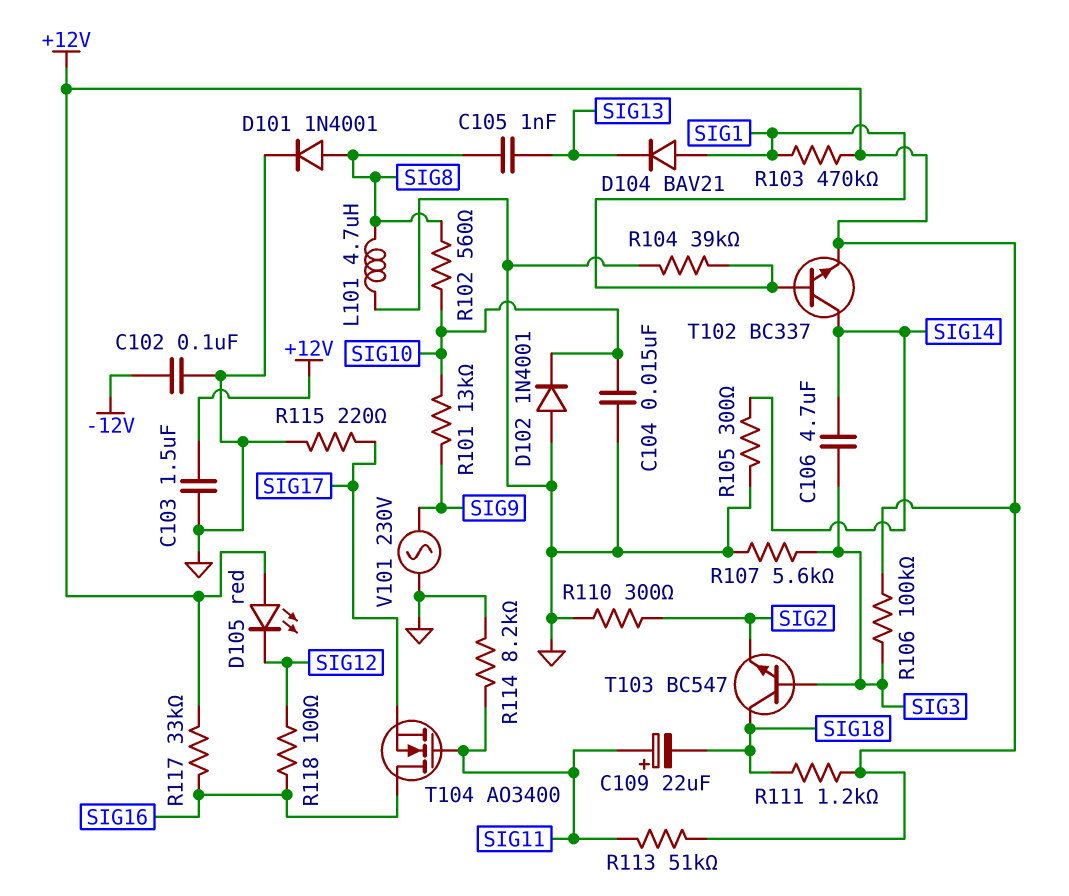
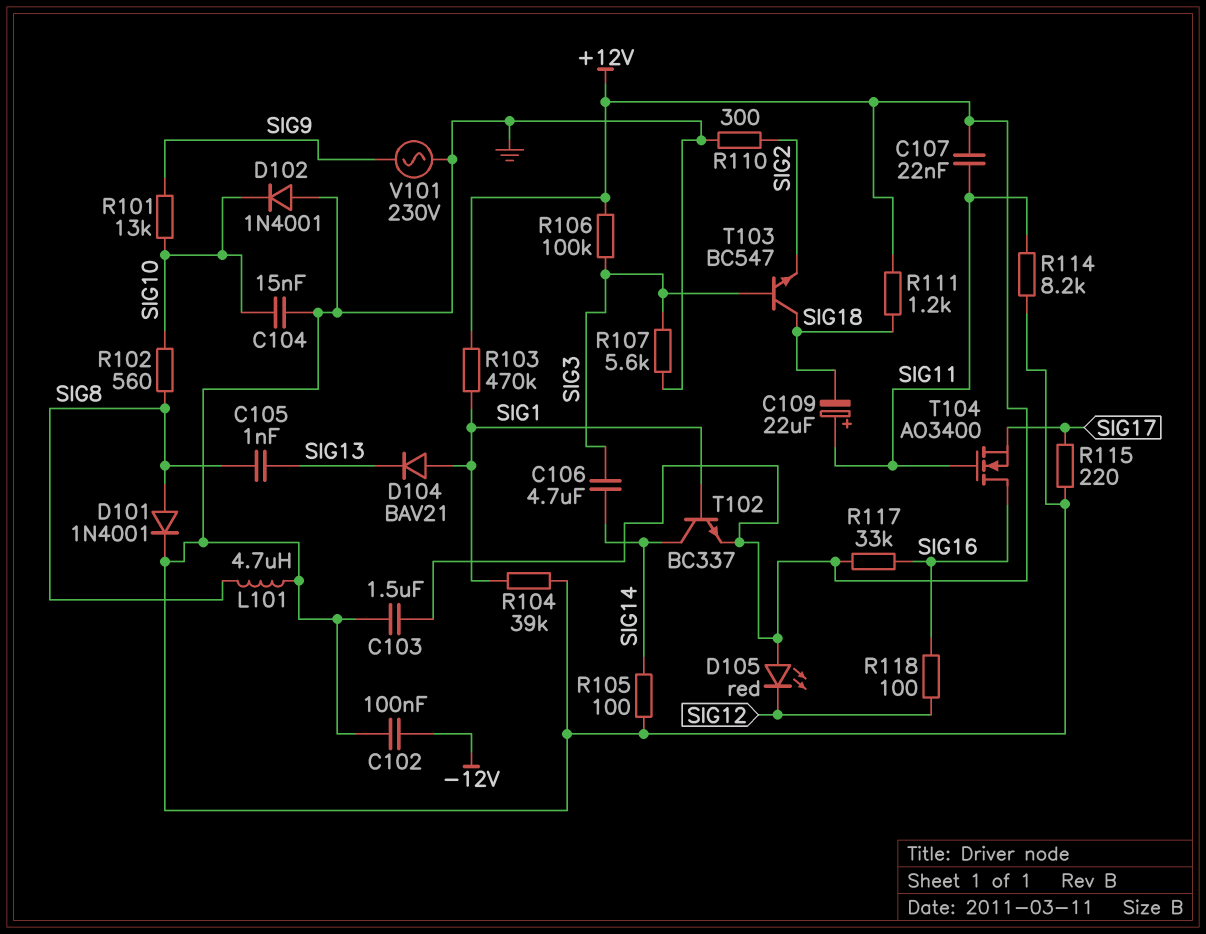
C107: none -> 22nF (+12V, SIG11)
R105: 300 (GND, SIG14) -> 100 (GND, SIG14)
R113: 51k (+12V, SIG11) -> none

